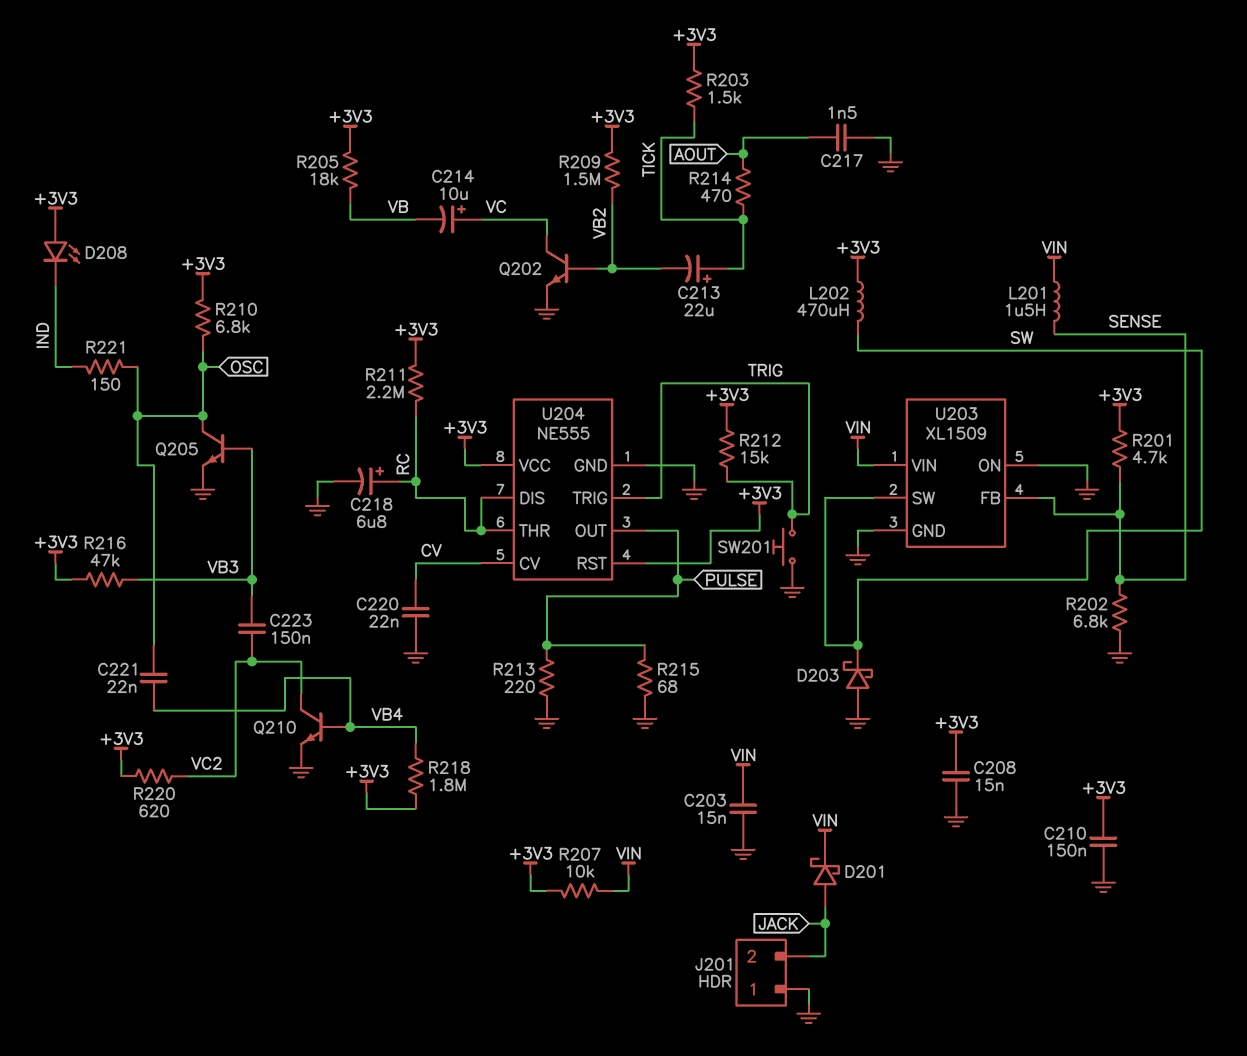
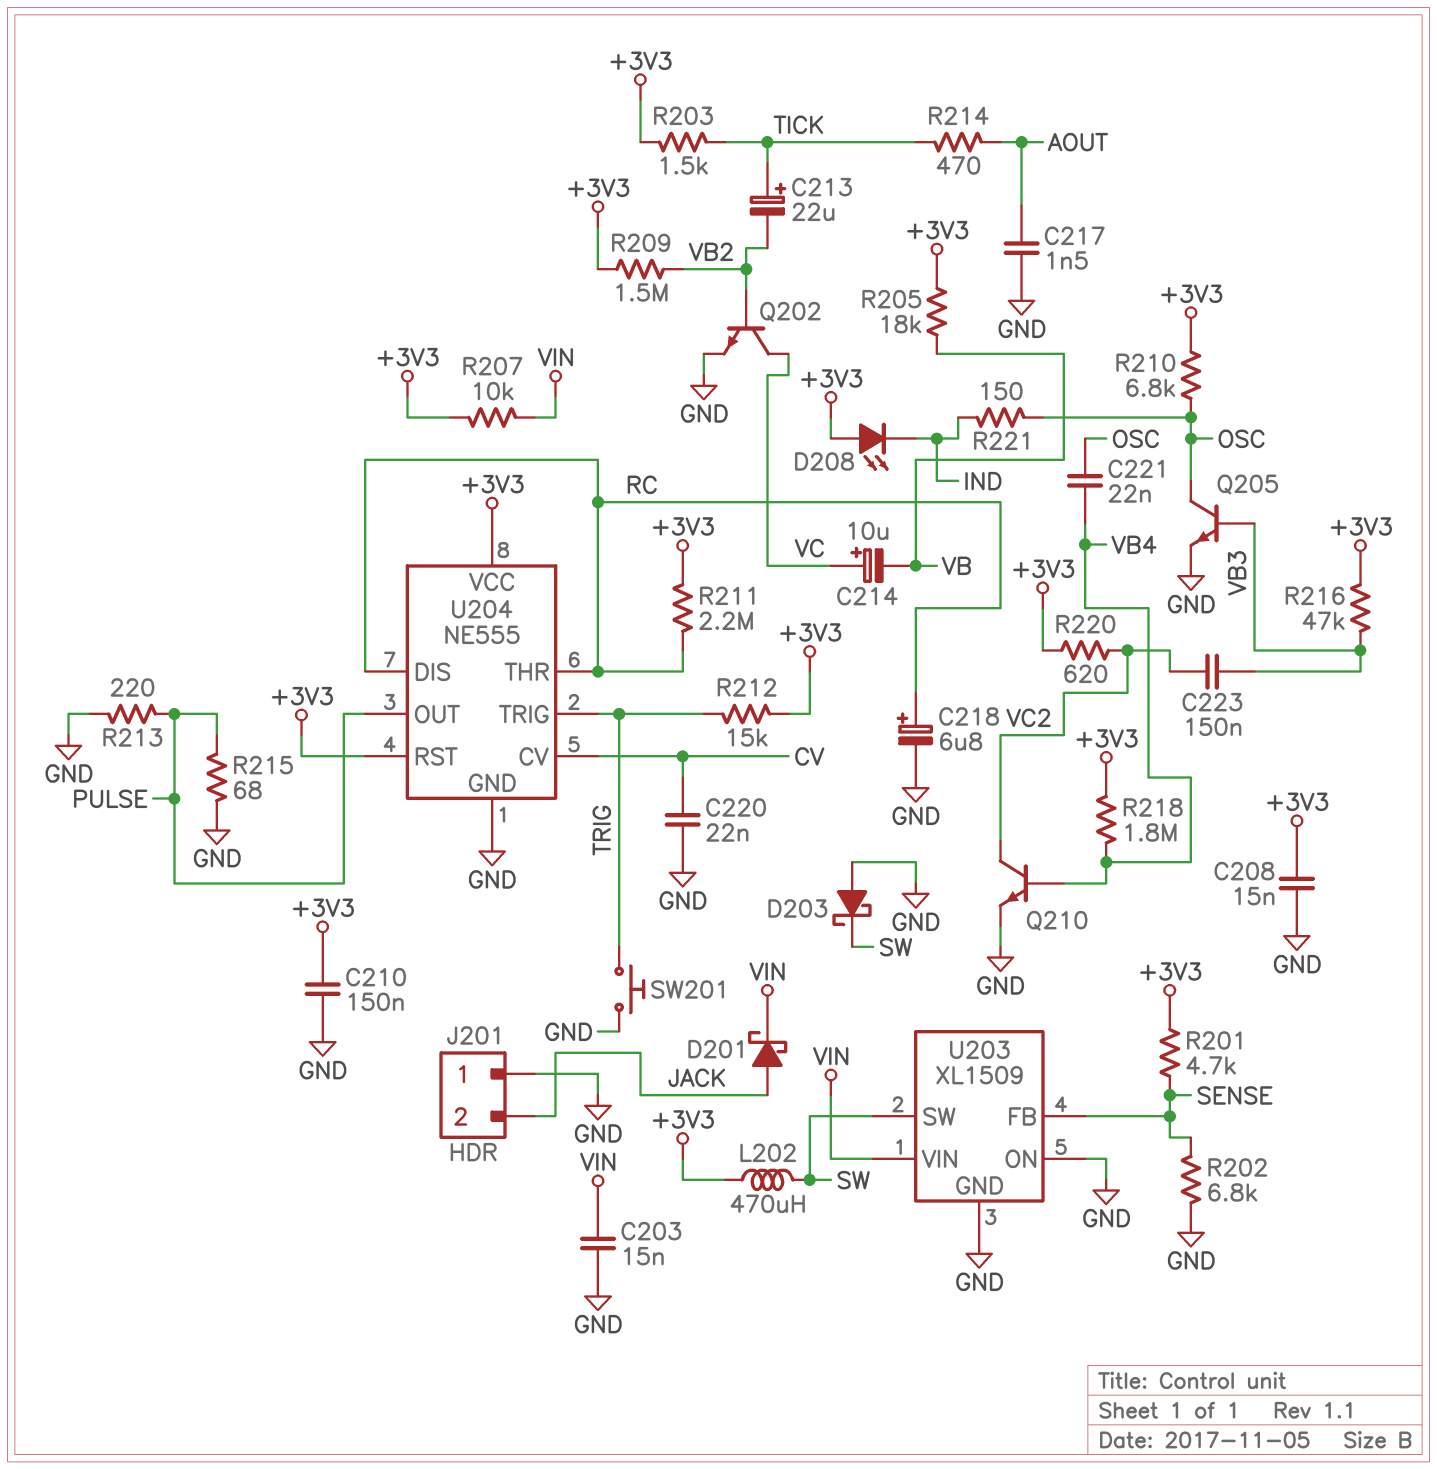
L201: 1.5uH (SENSE, VIN) -> none

